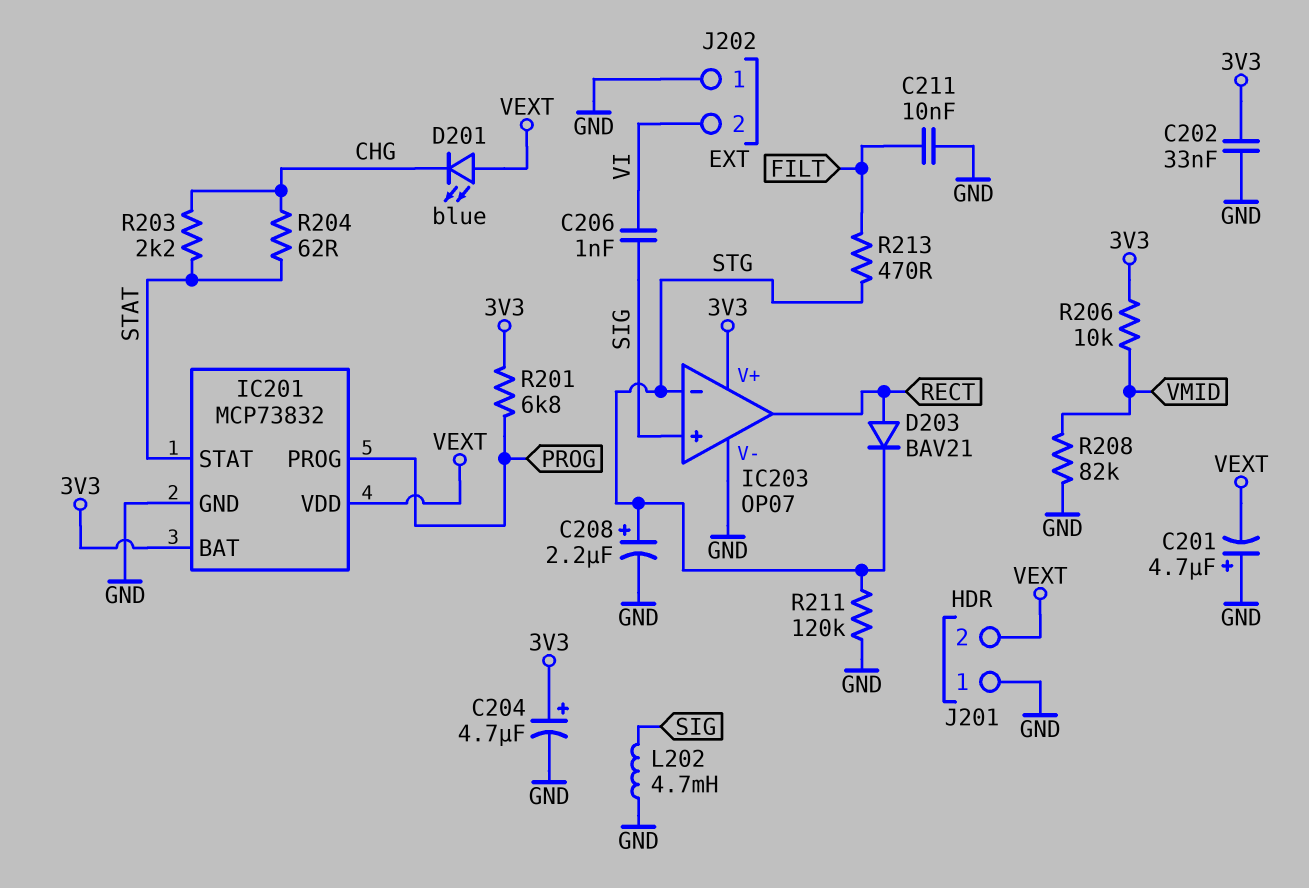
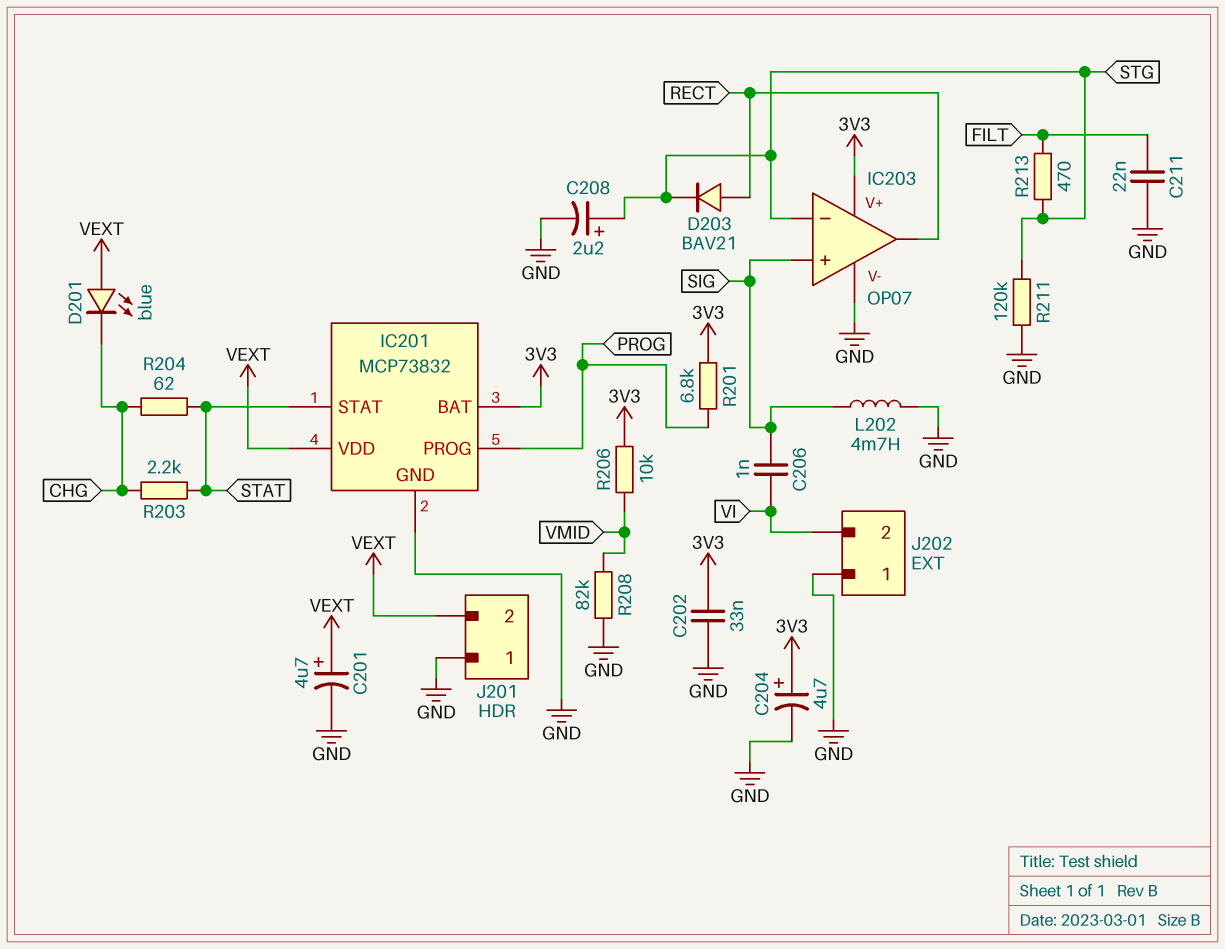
C201: 4.7uF (plus GND, minus VEXT) -> 4.7uF (plus VEXT, minus GND)
C211: 10nF (FILT, GND) -> 22nF (FILT, GND)

